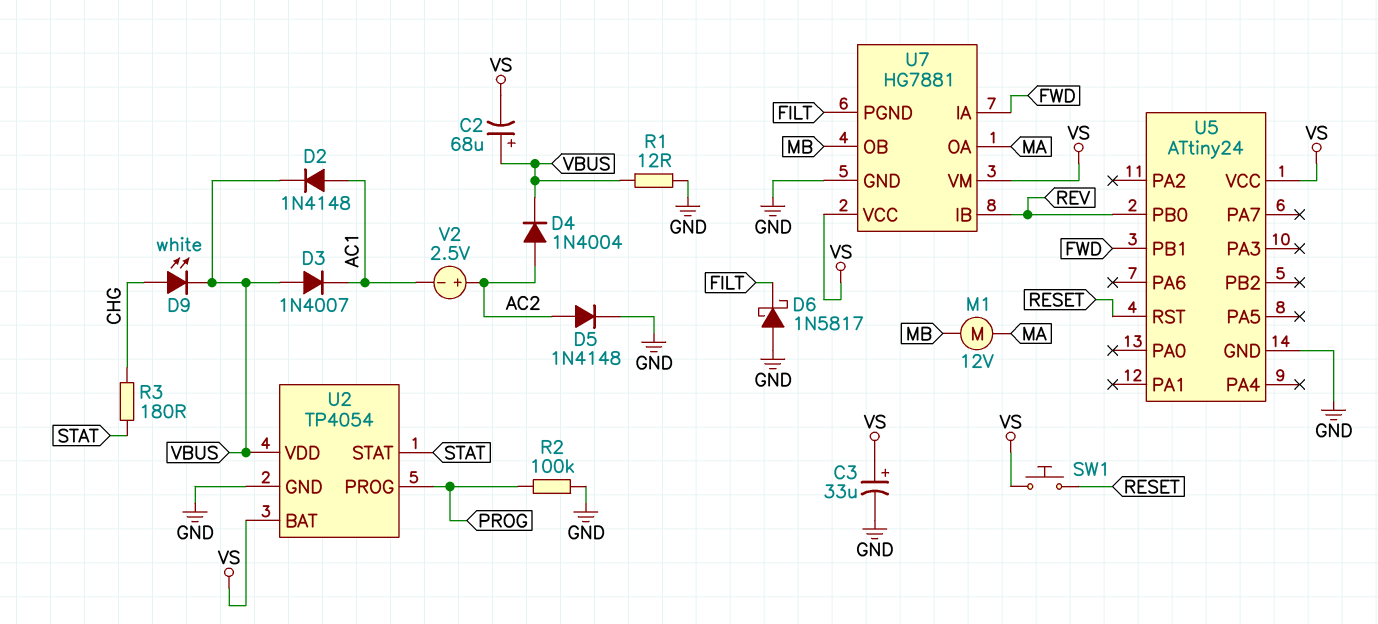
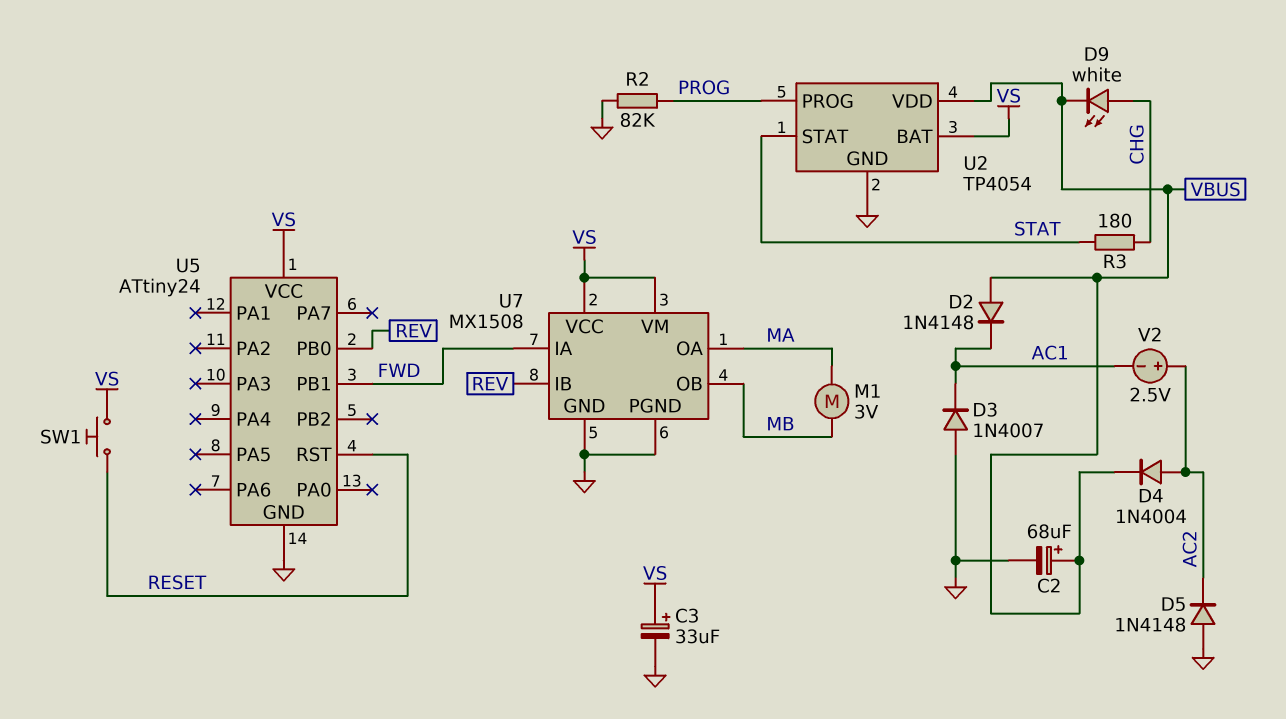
C2: 68uF (plus VBUS, minus VS) -> 68uF (plus VBUS, minus GND)
D2: diode 1N4148 (A AC1, K VBUS) -> diode 1N4148 (A VBUS, K AC1)
D3: diode 1N4007 (A VBUS, K AC1) -> diode 1N4007 (A GND, K AC1)
D5: diode 1N4148 (A AC2, K GND) -> diode 1N4148 (A GND, K AC2)
D6: schottky 1N5817 (A GND, K FILT) -> none
M1: motor 12V (MA, MB) -> motor 3V (MA, MB)
R1: 12 (GND, VBUS) -> none
R2: 100k (GND, PROG) -> 82k (GND, PROG)
U7: HG7881 -> MX1508
U7 pin PGND: FILT -> GND

